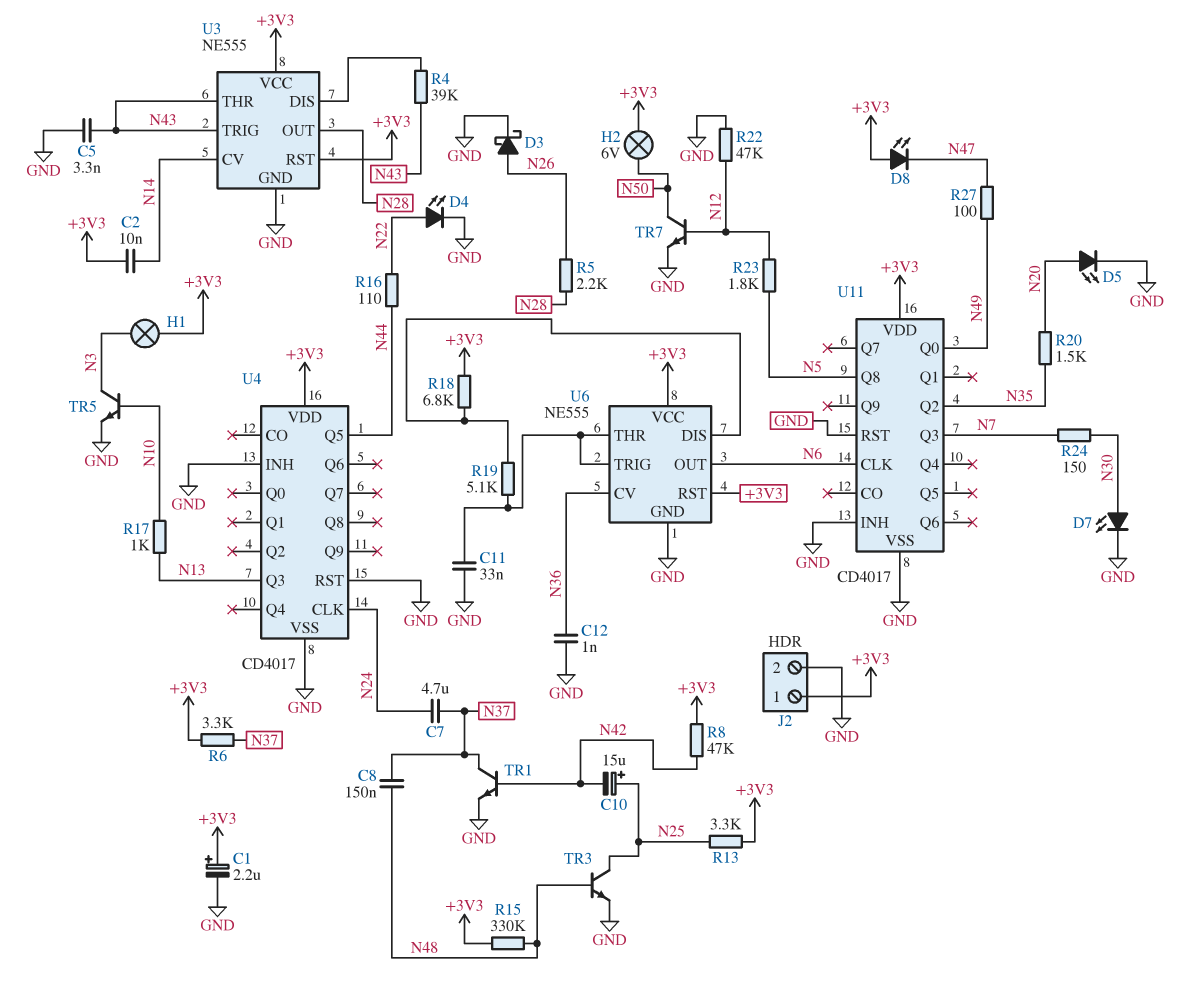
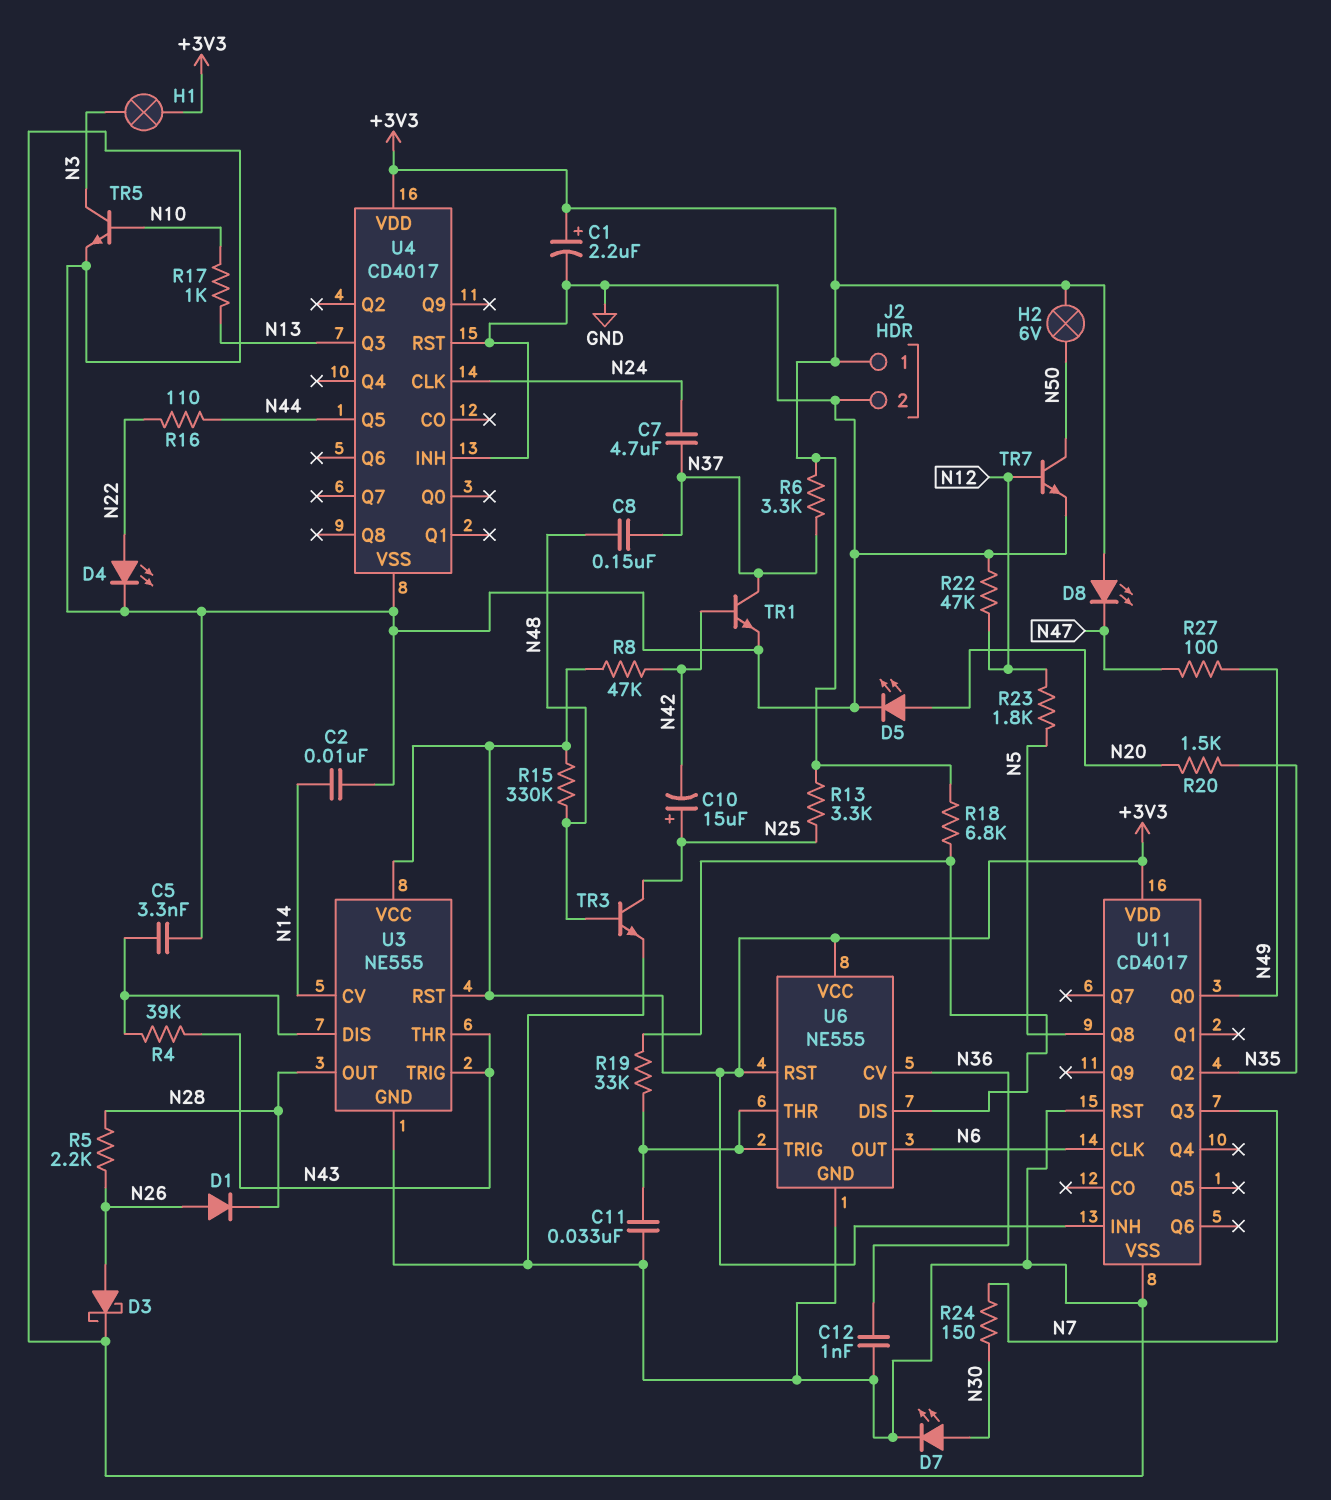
C2: 10nF (+3V3, N14) -> 10nF (GND, N14)
C5: 3.3nF (GND, N43) -> 3.3nF (GND, U3/DIS)
D1: none -> diode (A N26, K N28)
R19: 5.1k (U6/DIS, U6/THR) -> 33k (U6/DIS, U6/THR)
U11 pin INH: GND -> +3V3

